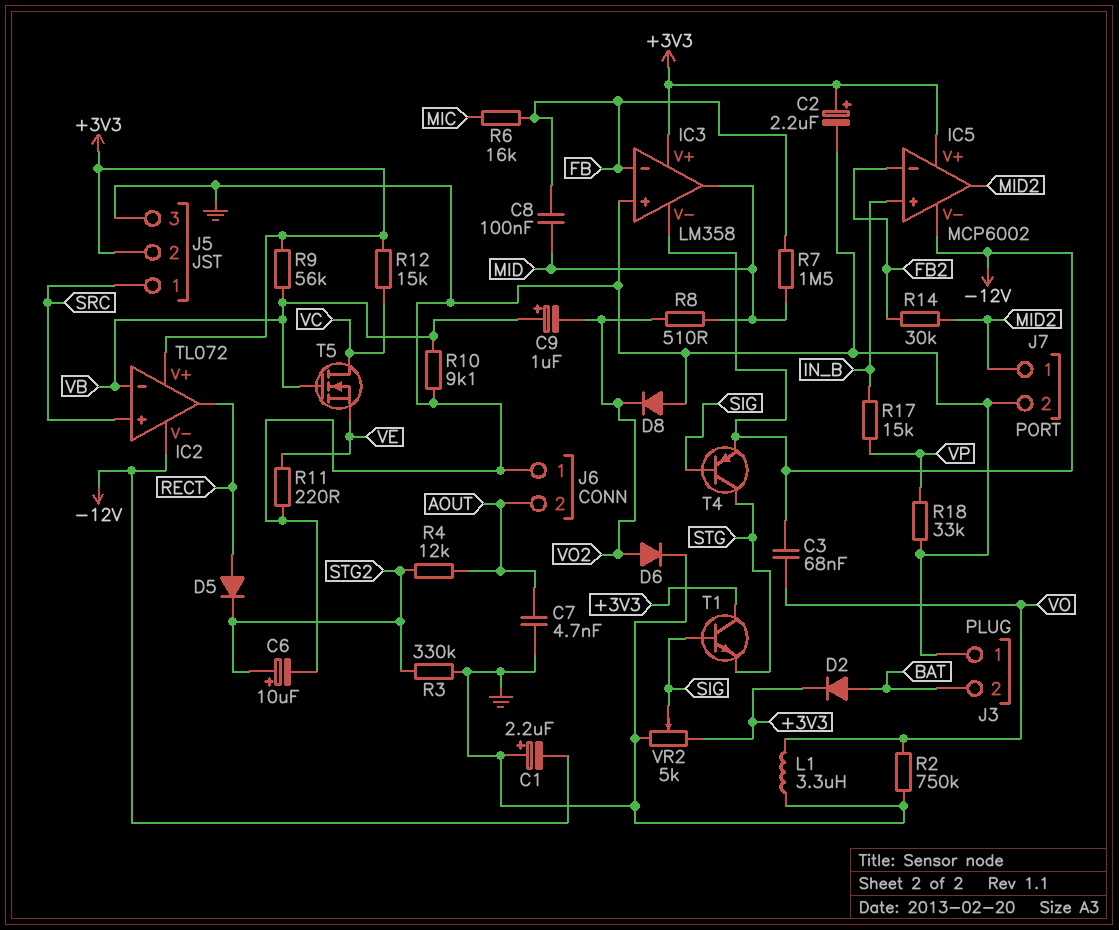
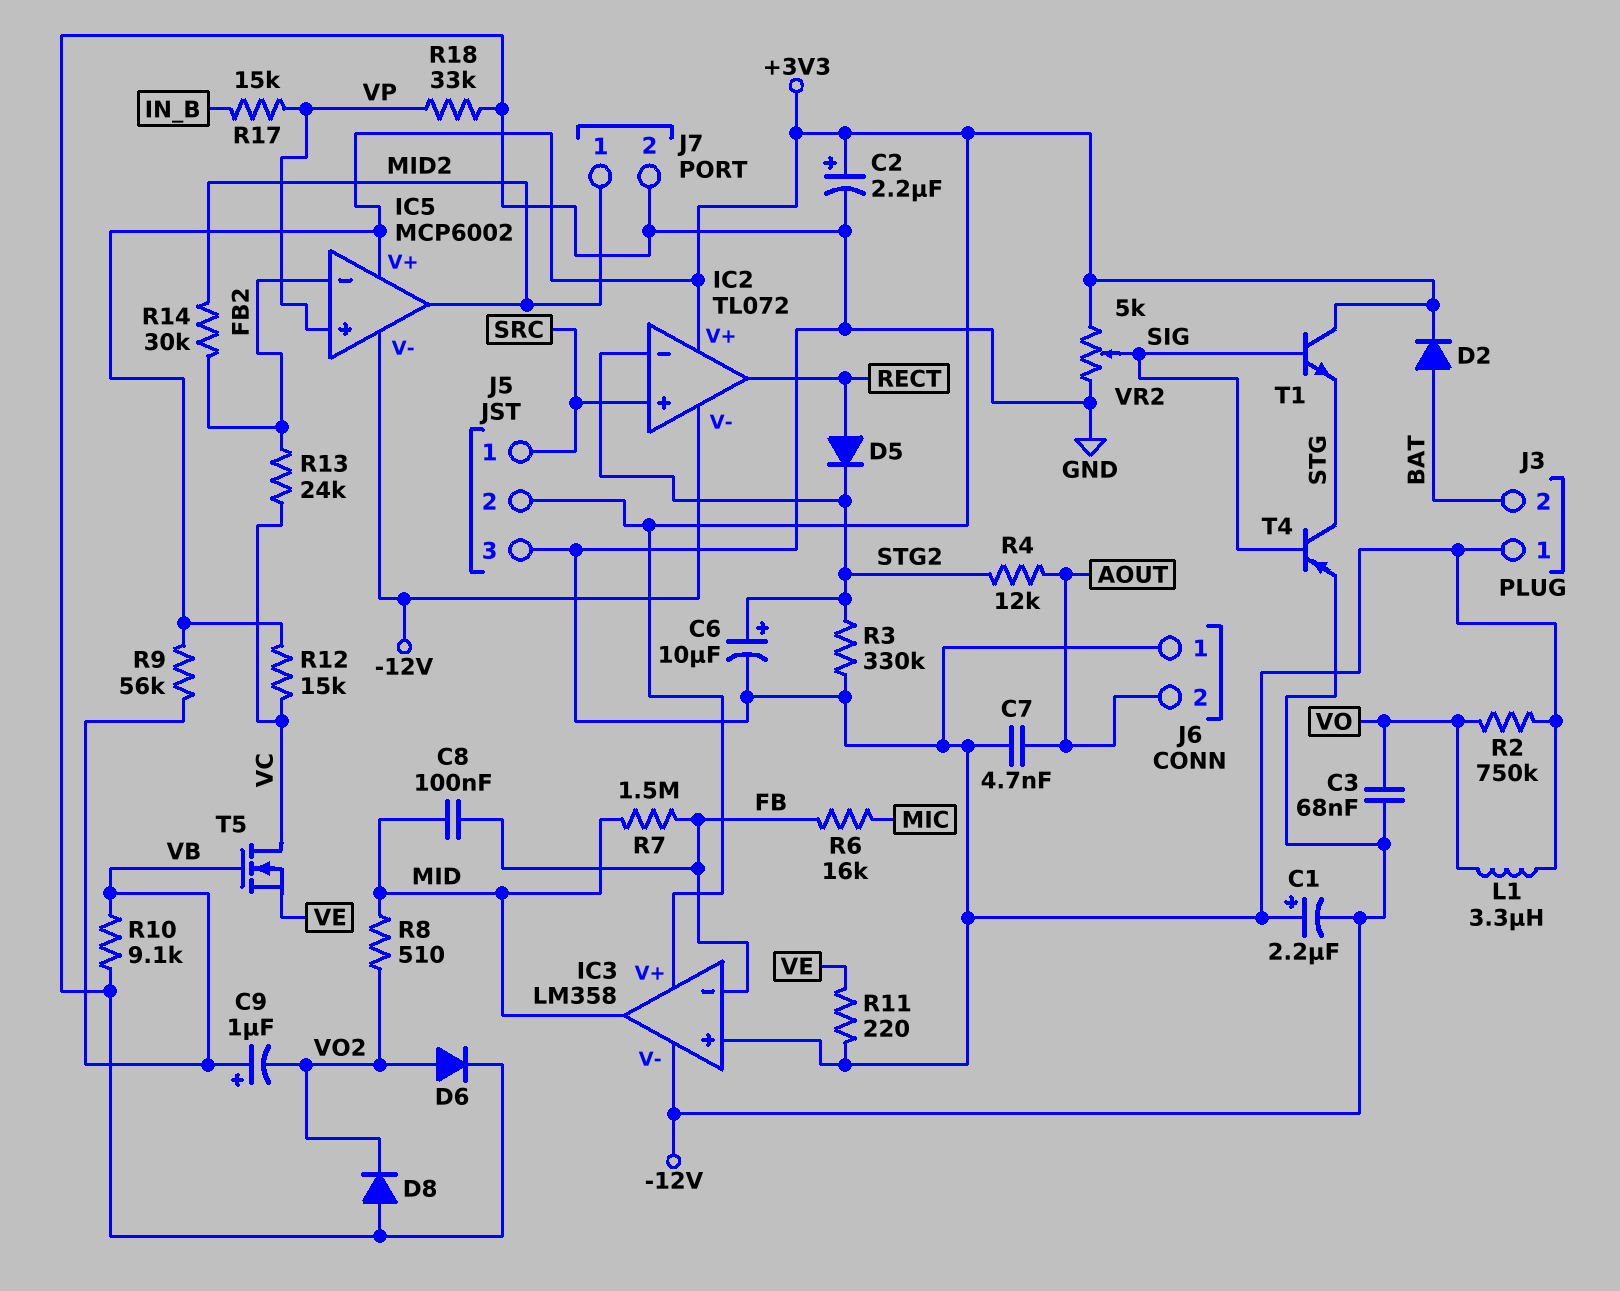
IC2 pin in-: VB -> STG2
IC5 pin in+: IN_B -> VP
R13: none -> 24k (FB2, VC)

